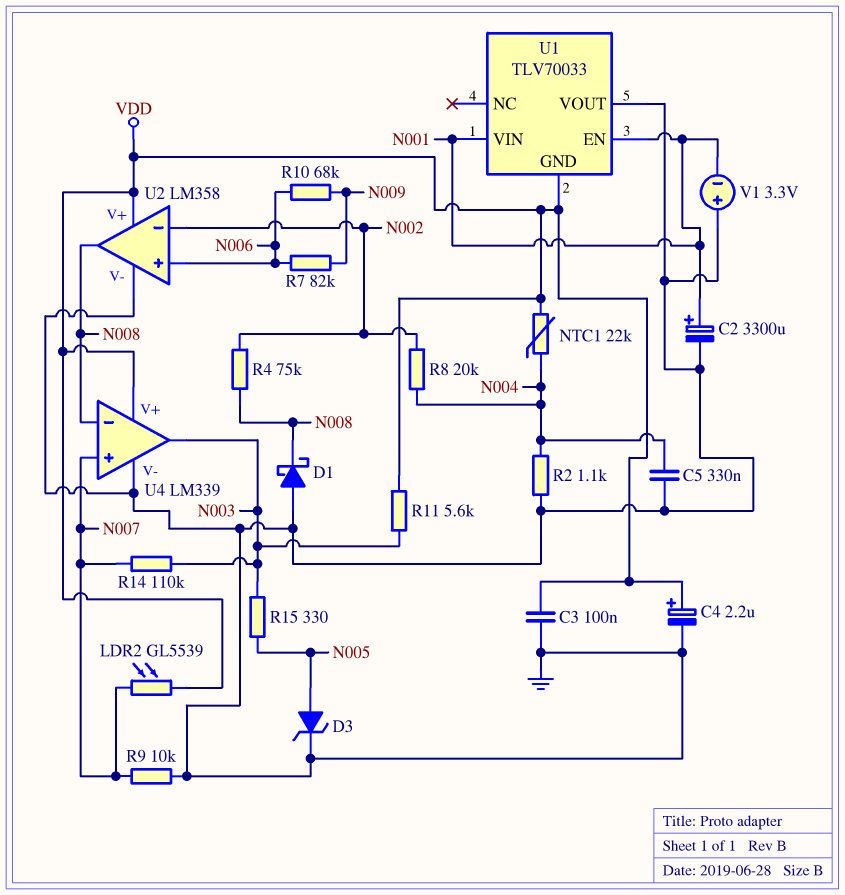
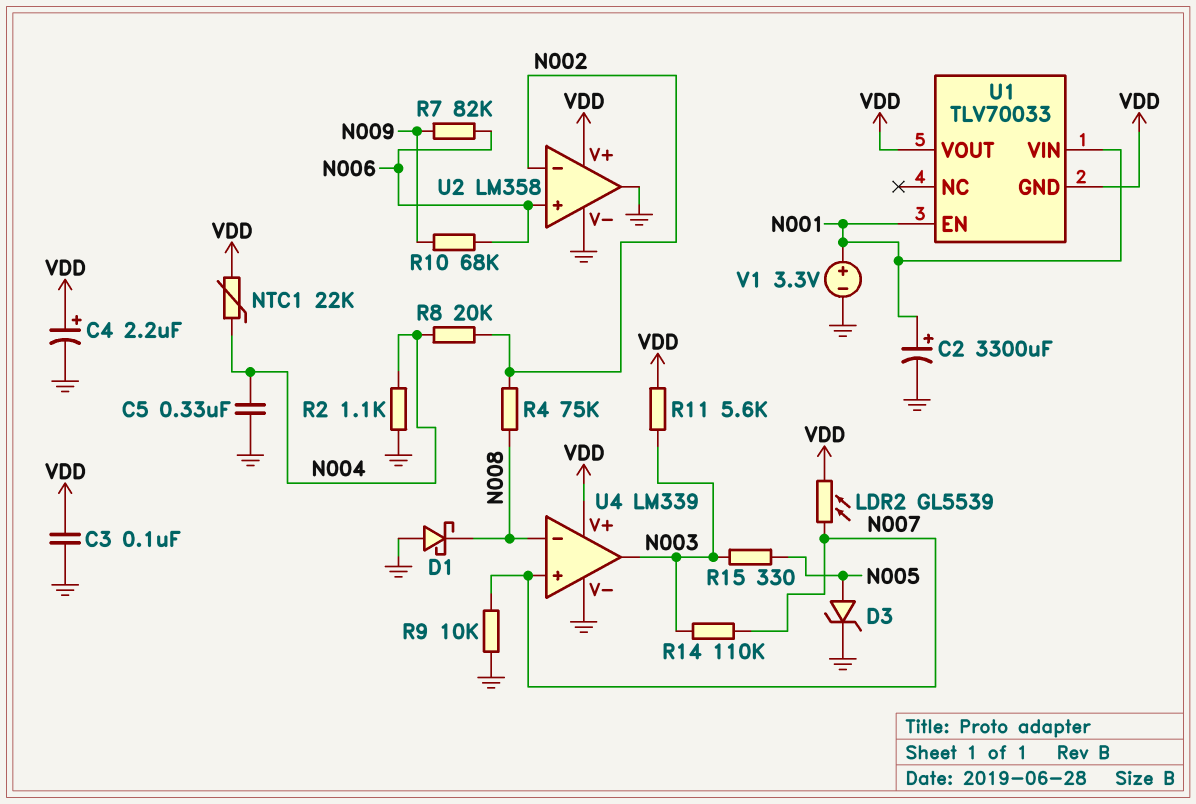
U1 pin VOUT: GND -> VDD
U2 pin out: N008 -> GND
V1: 3.3V (plus GND, minus N001) -> 3.3V (plus N001, minus GND)

